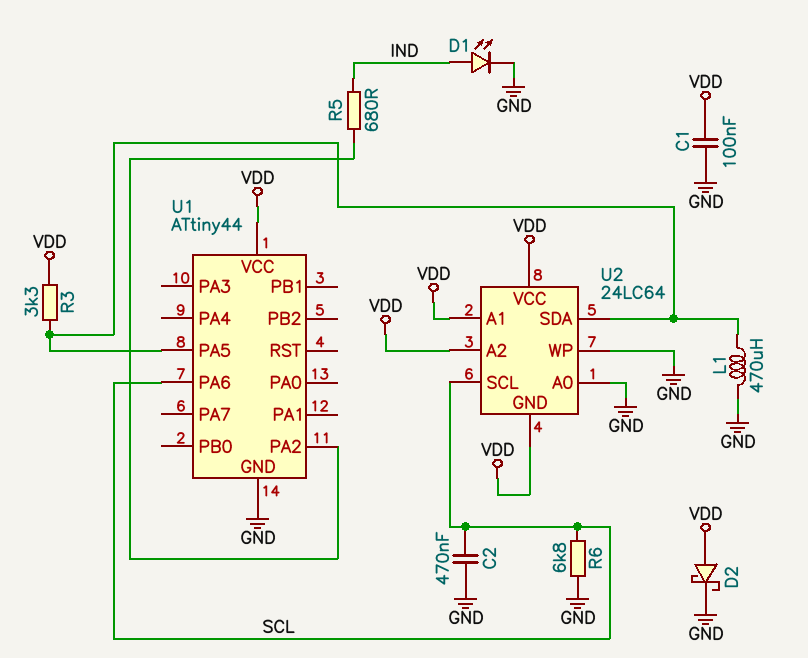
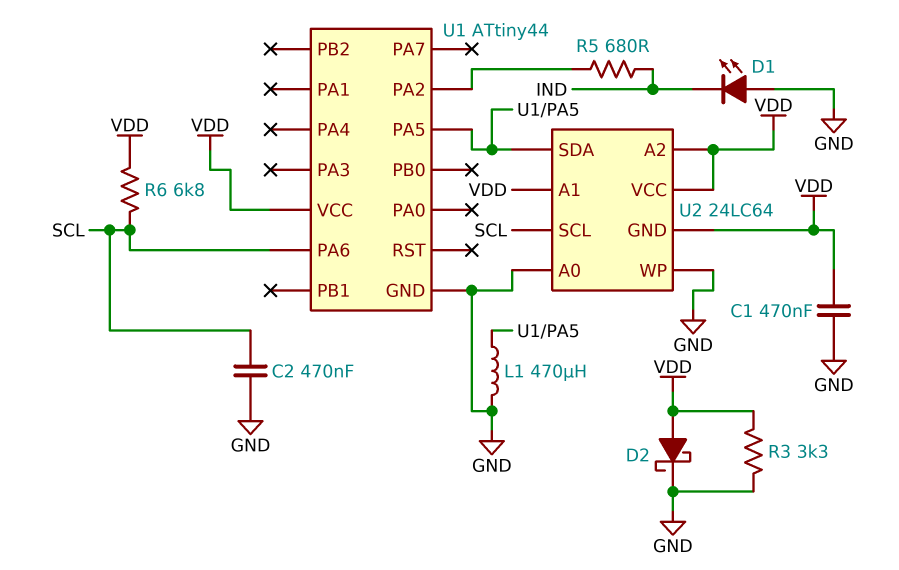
C1: 100nF (GND, VDD) -> 470nF (GND, VDD)
D1: LED (A IND, K GND) -> LED (A GND, K IND)
R3: 3.3k (U1/PA5, VDD) -> 3.3k (GND, VDD)
R6: 6.8k (GND, SCL) -> 6.8k (SCL, VDD)

